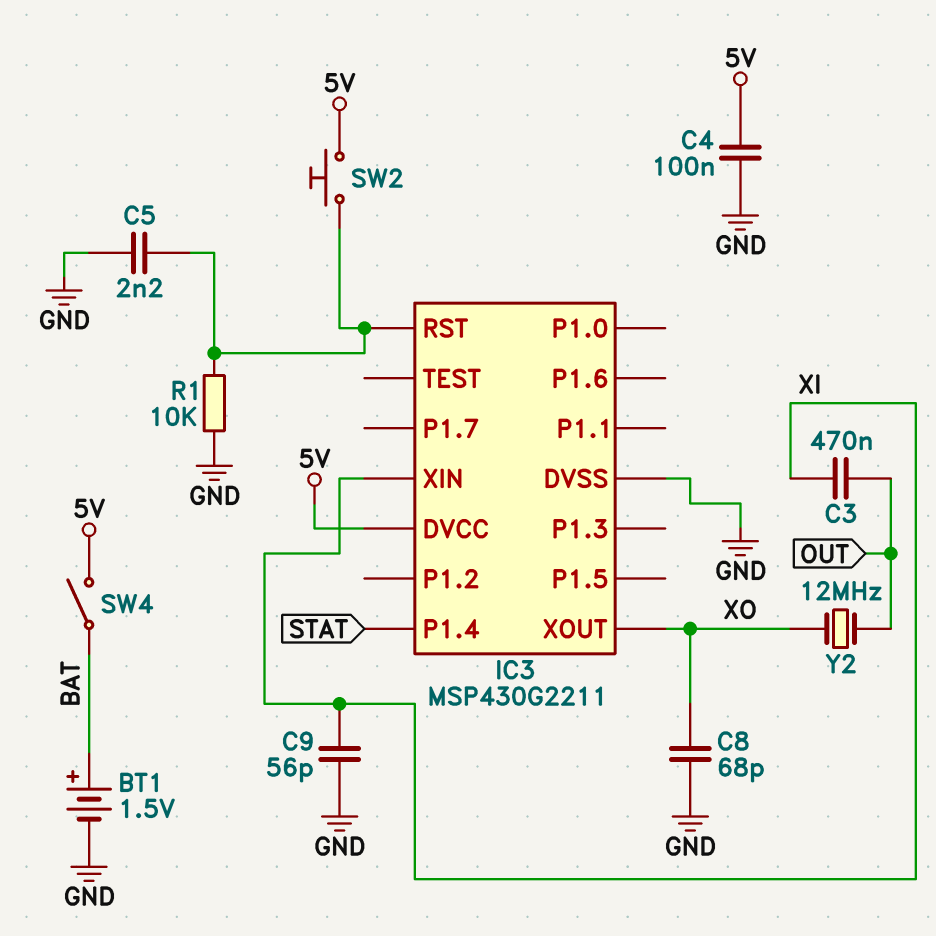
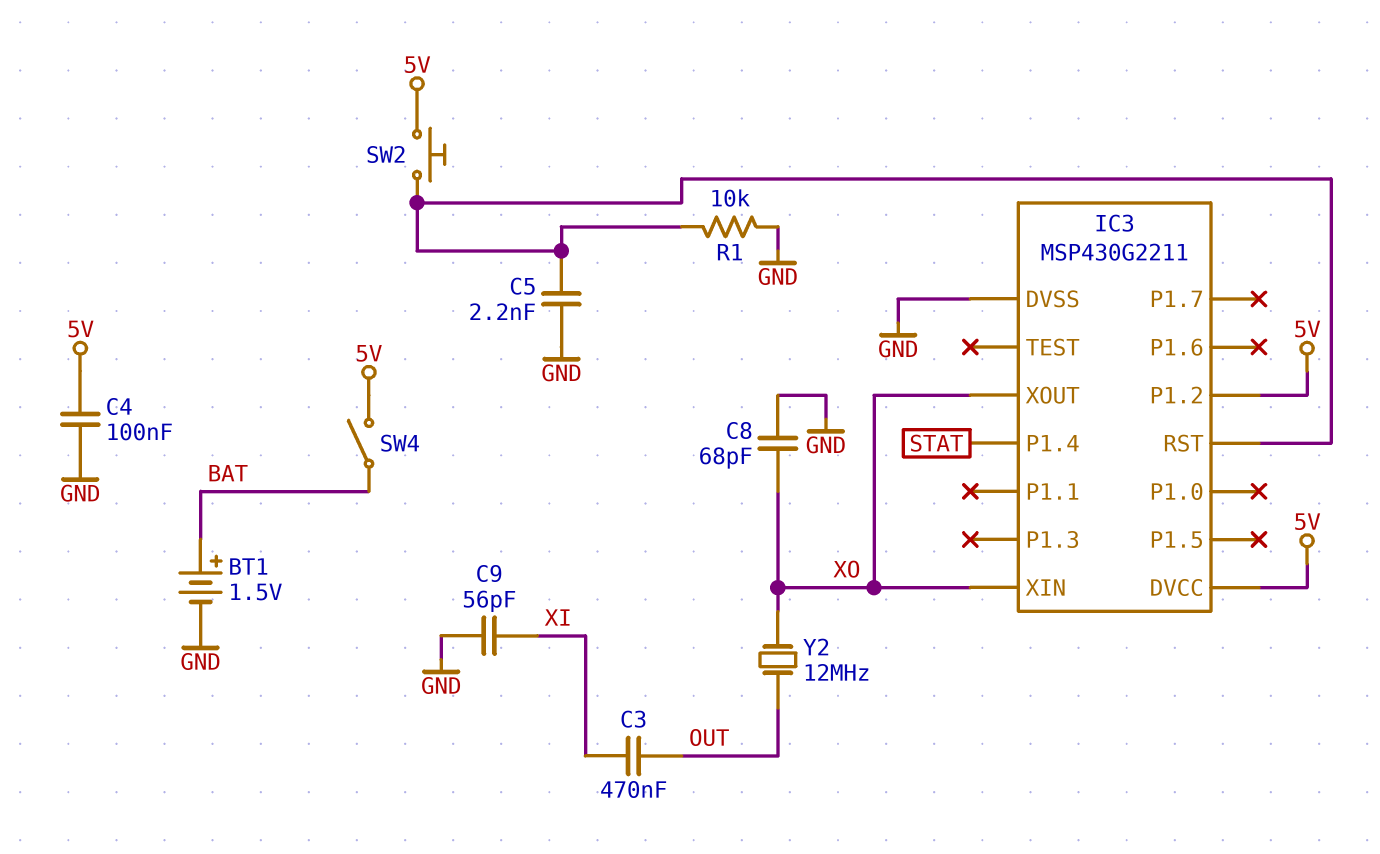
IC3 pin P1.2: none -> 5V
IC3 pin XIN: XI -> XO

